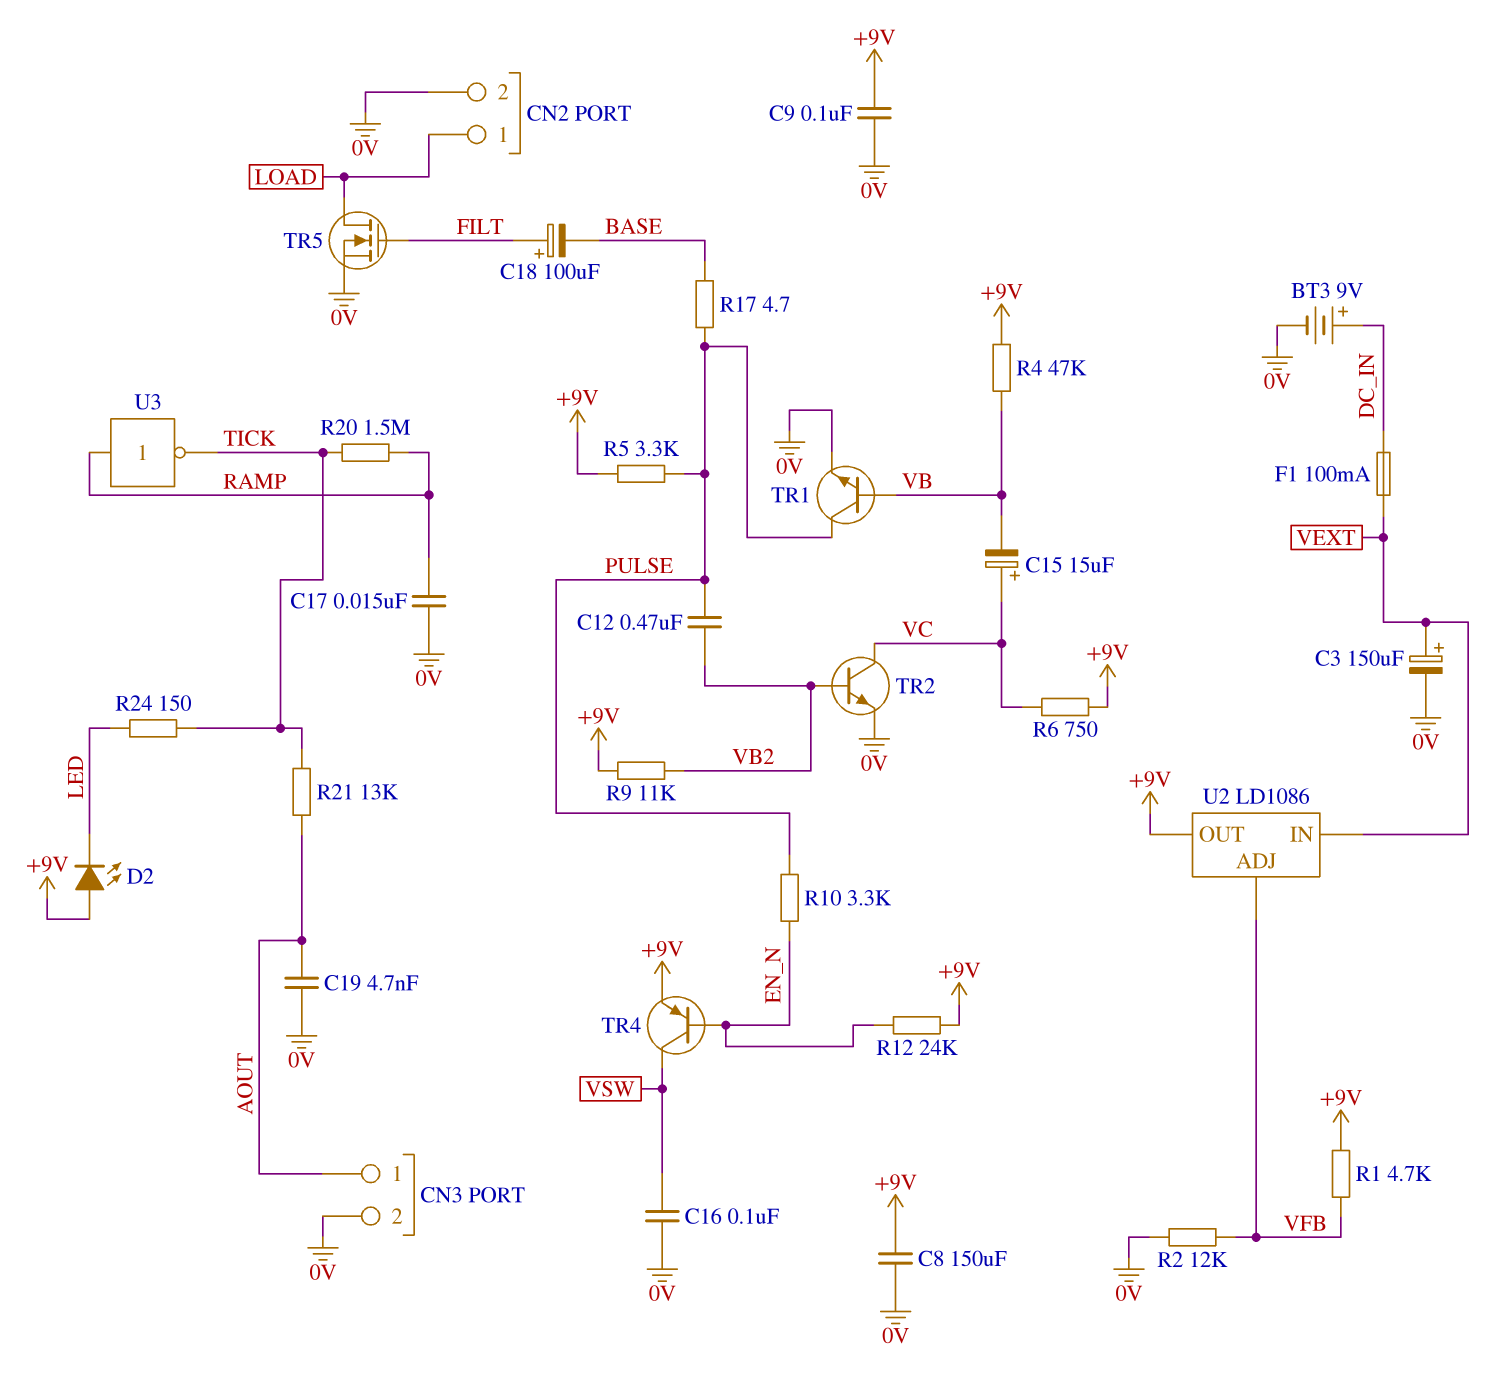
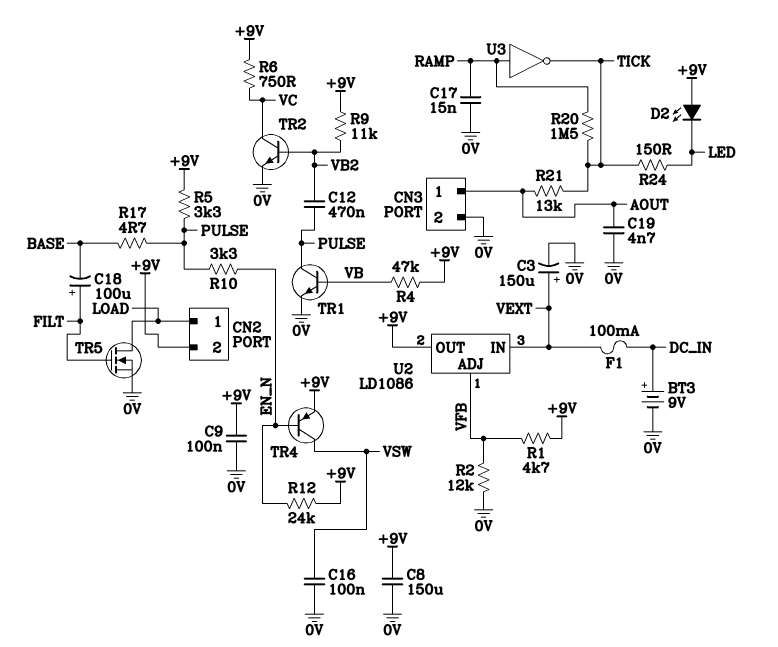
C15: 15uF (plus VC, minus VB) -> none
CN2 pin 2: 0V -> +9V

